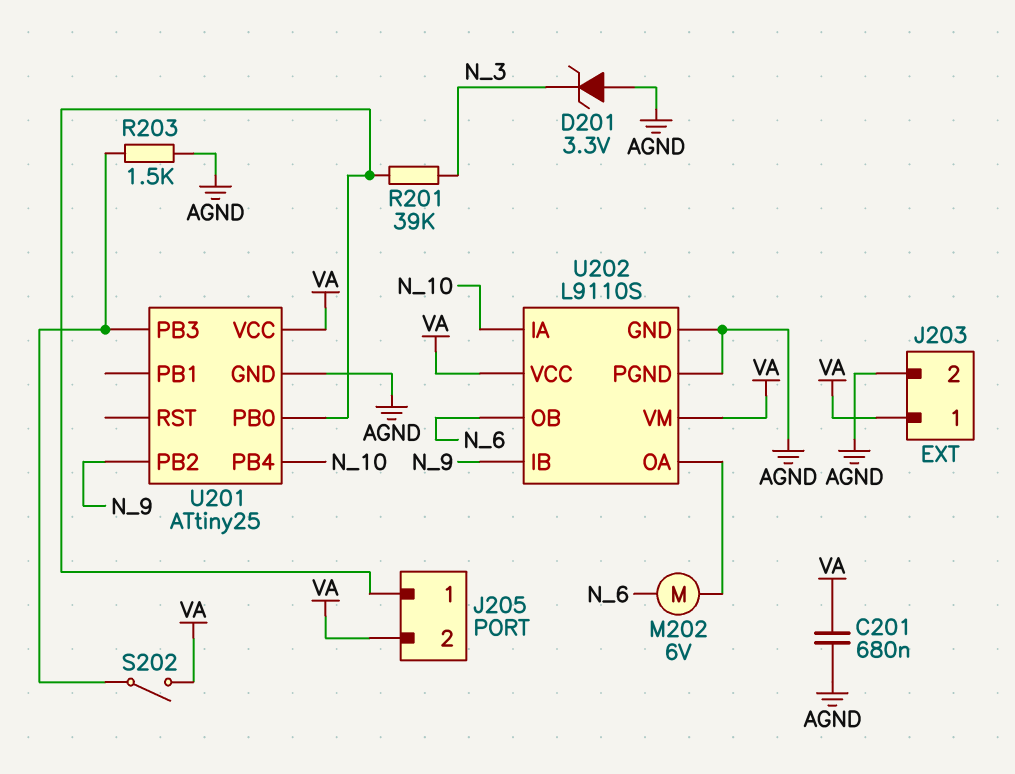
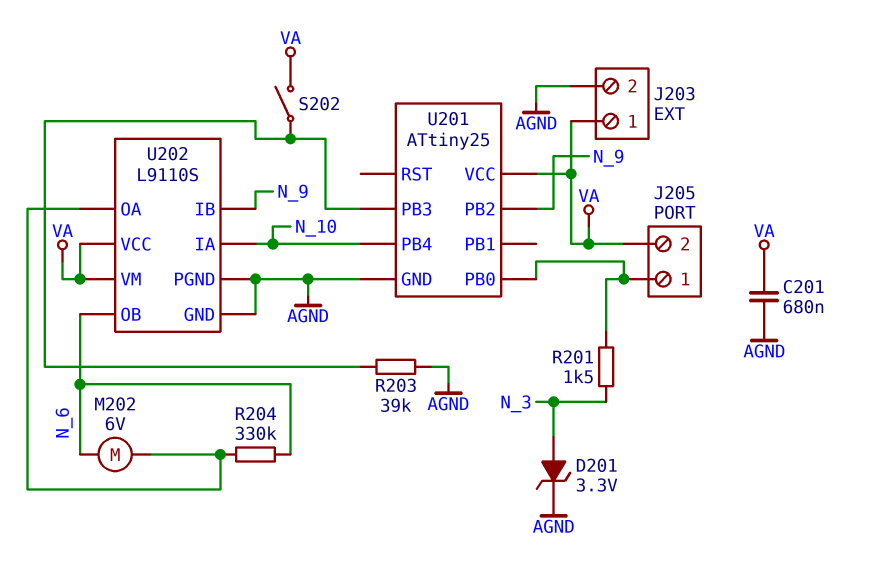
D201: zener 3.3V (A AGND, K N_3) -> zener 3.3V (A N_3, K AGND)
R201: 39k (J205/1, N_3) -> 1.5k (J205/1, N_3)
R203: 1.5k (AGND, U201/PB3) -> 39k (AGND, U201/PB3)
R204: none -> 330k (N_6, U202/OA)

